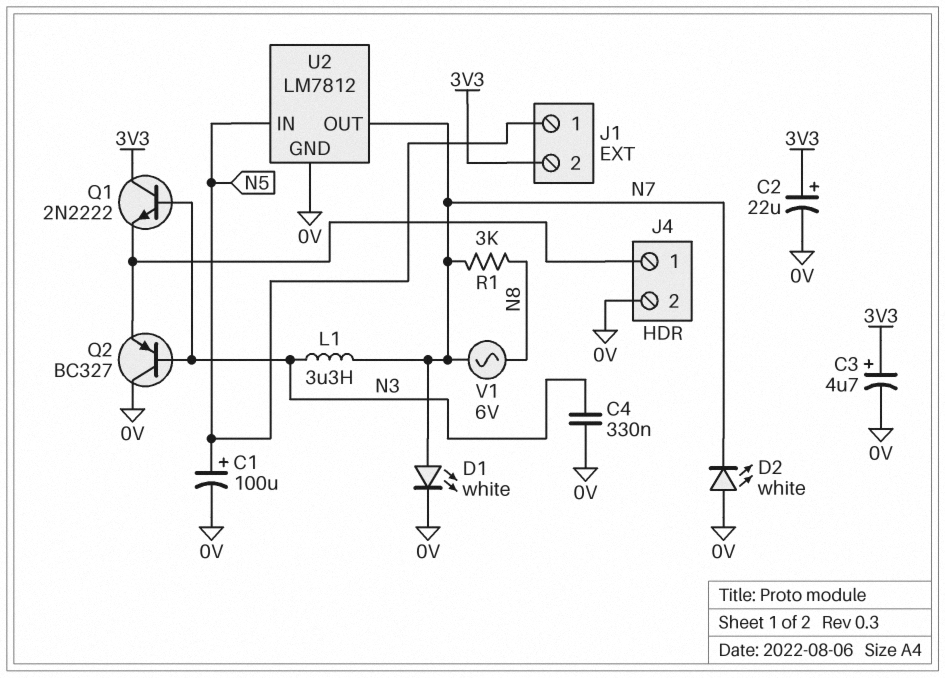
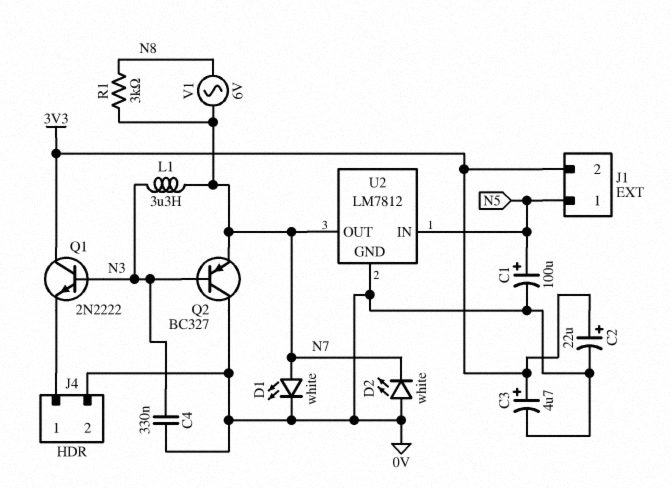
Q2: PNP BC327 (B N3, C 0V, E J4/1) -> PNP BC327 (B N3, C 0V, E N7)

